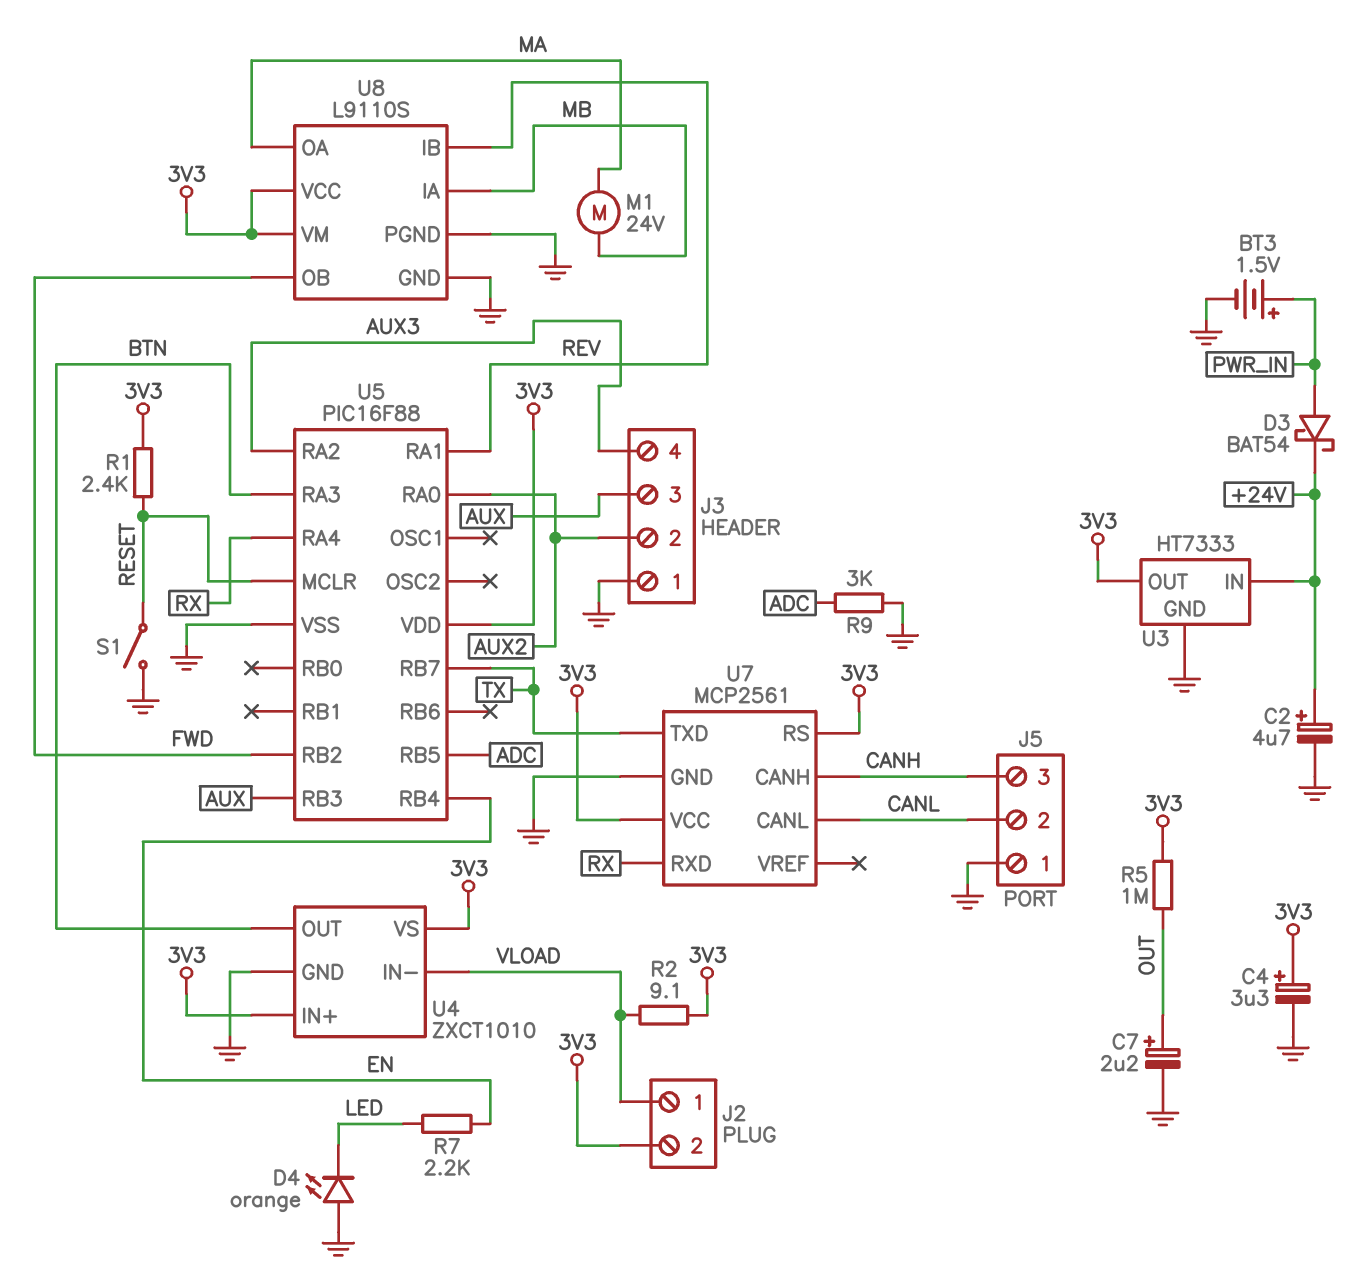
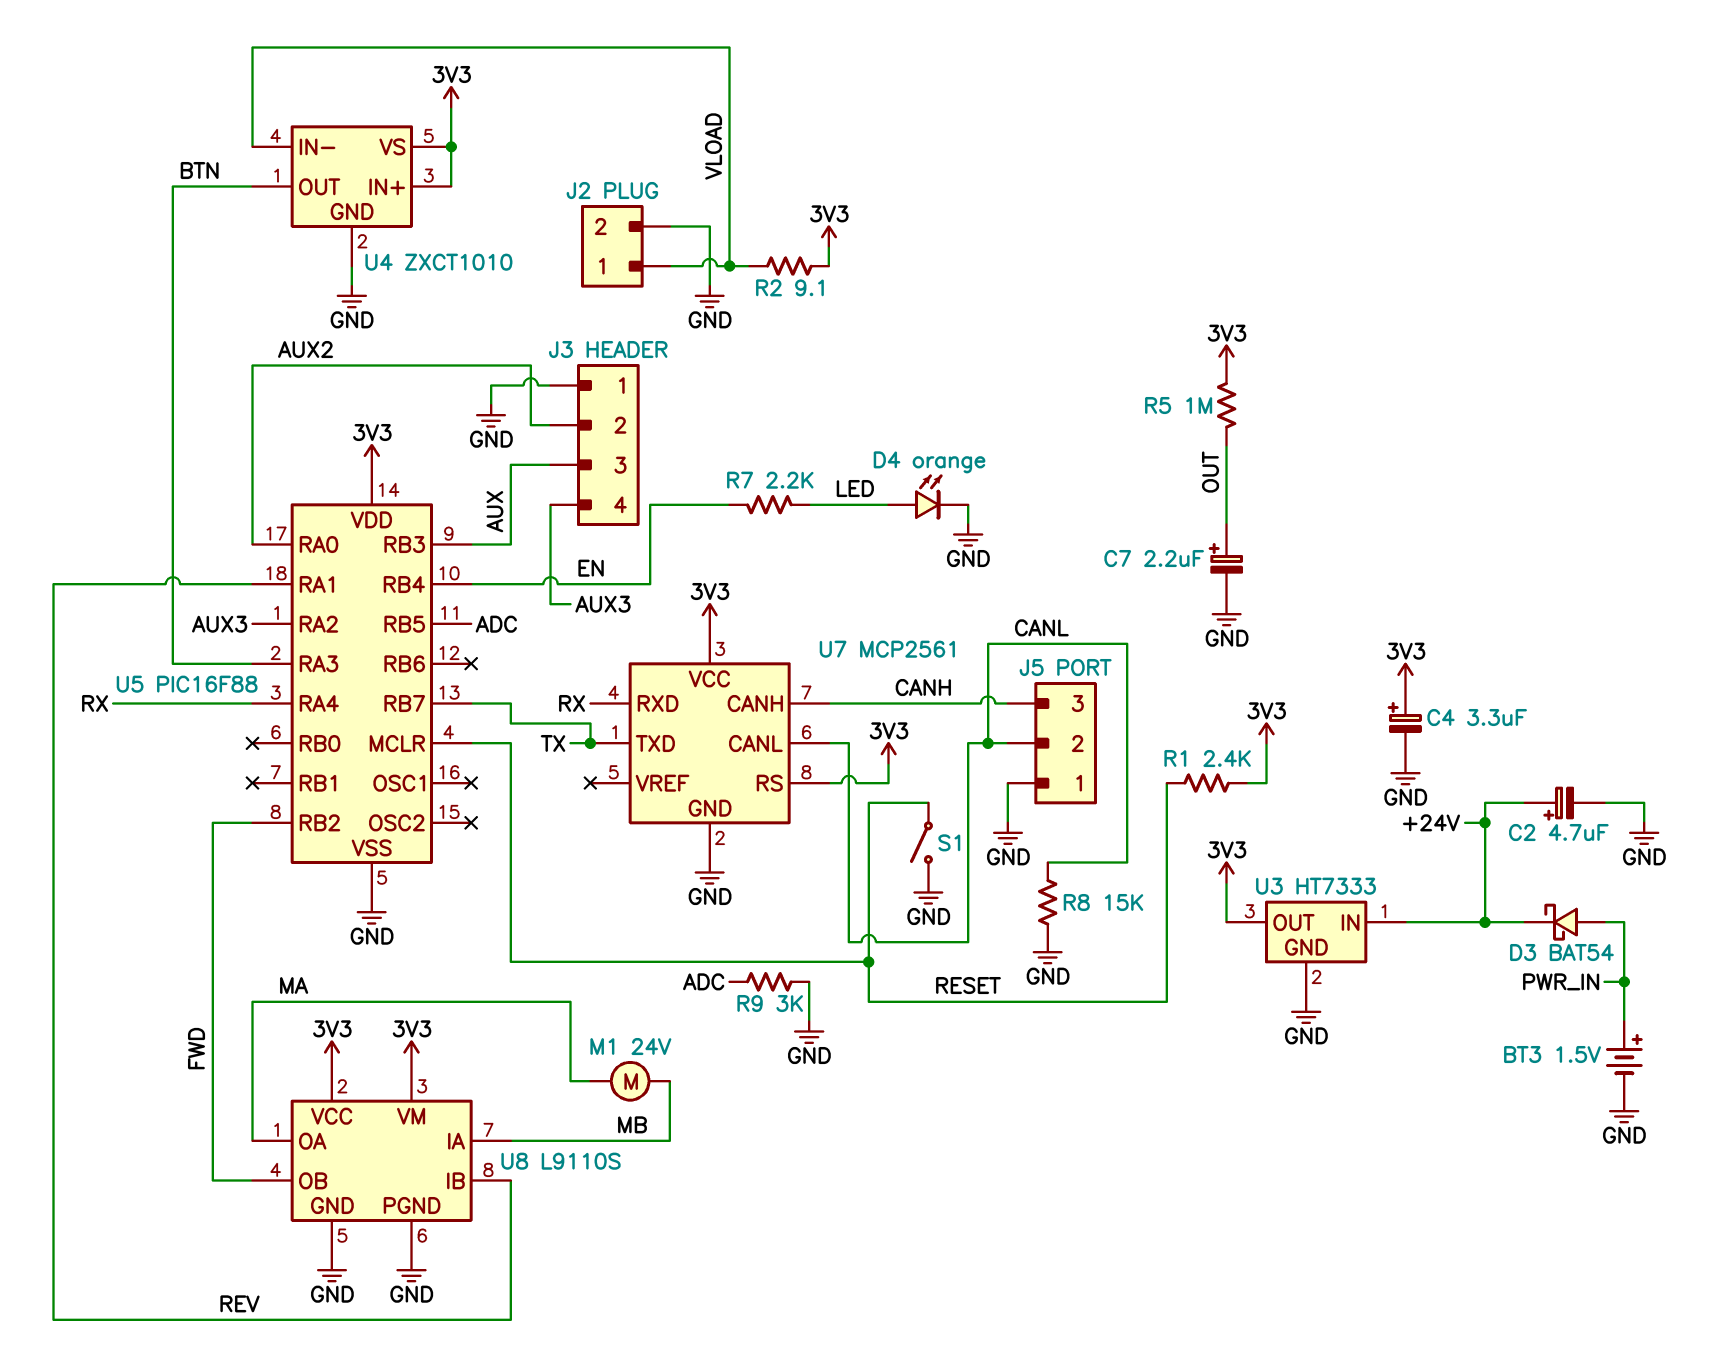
D4: LED orange (A GND, K LED) -> LED orange (A LED, K GND)
J2 pin 2: 3V3 -> GND
R8: none -> 15k (CANL, GND)

